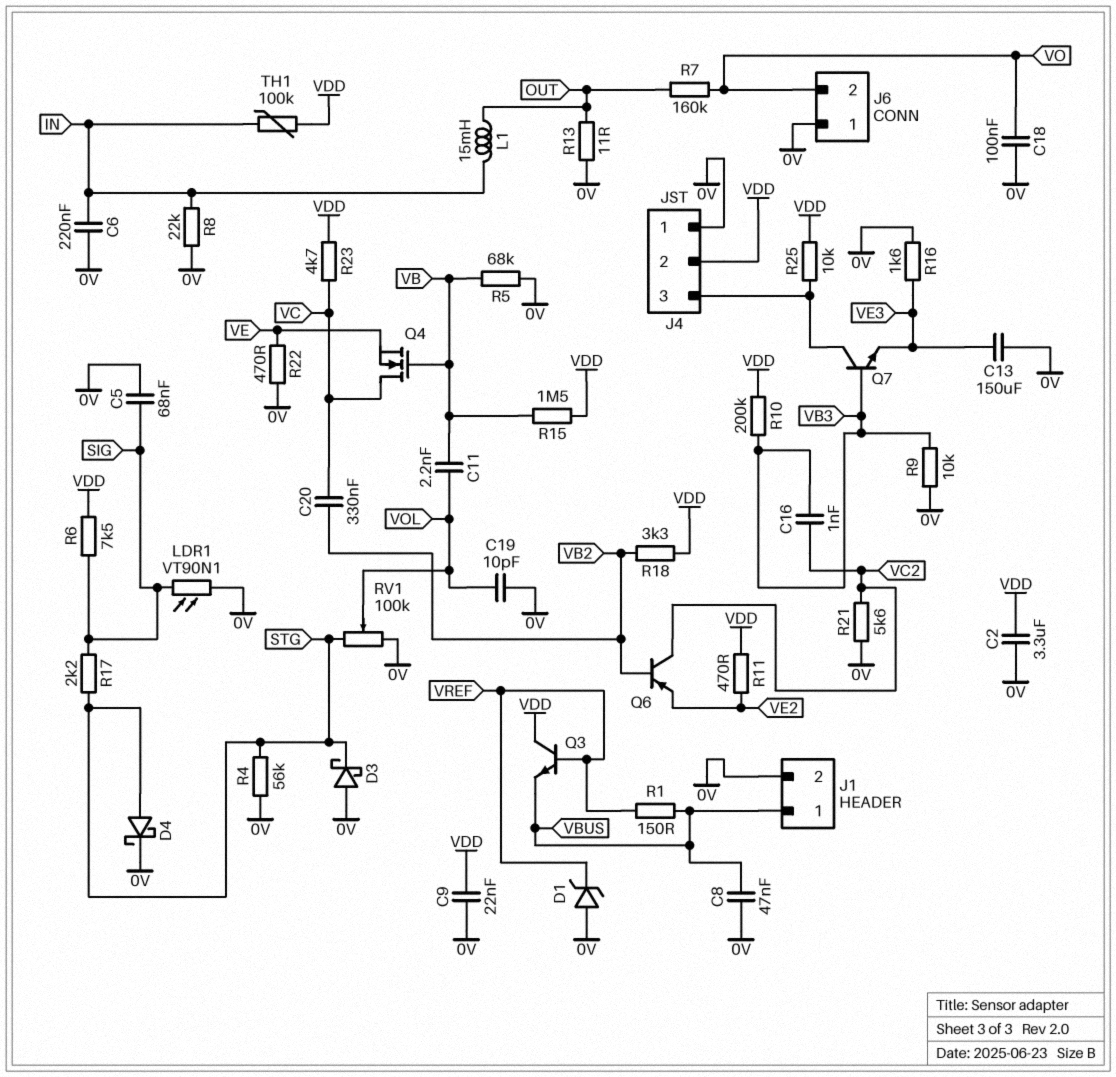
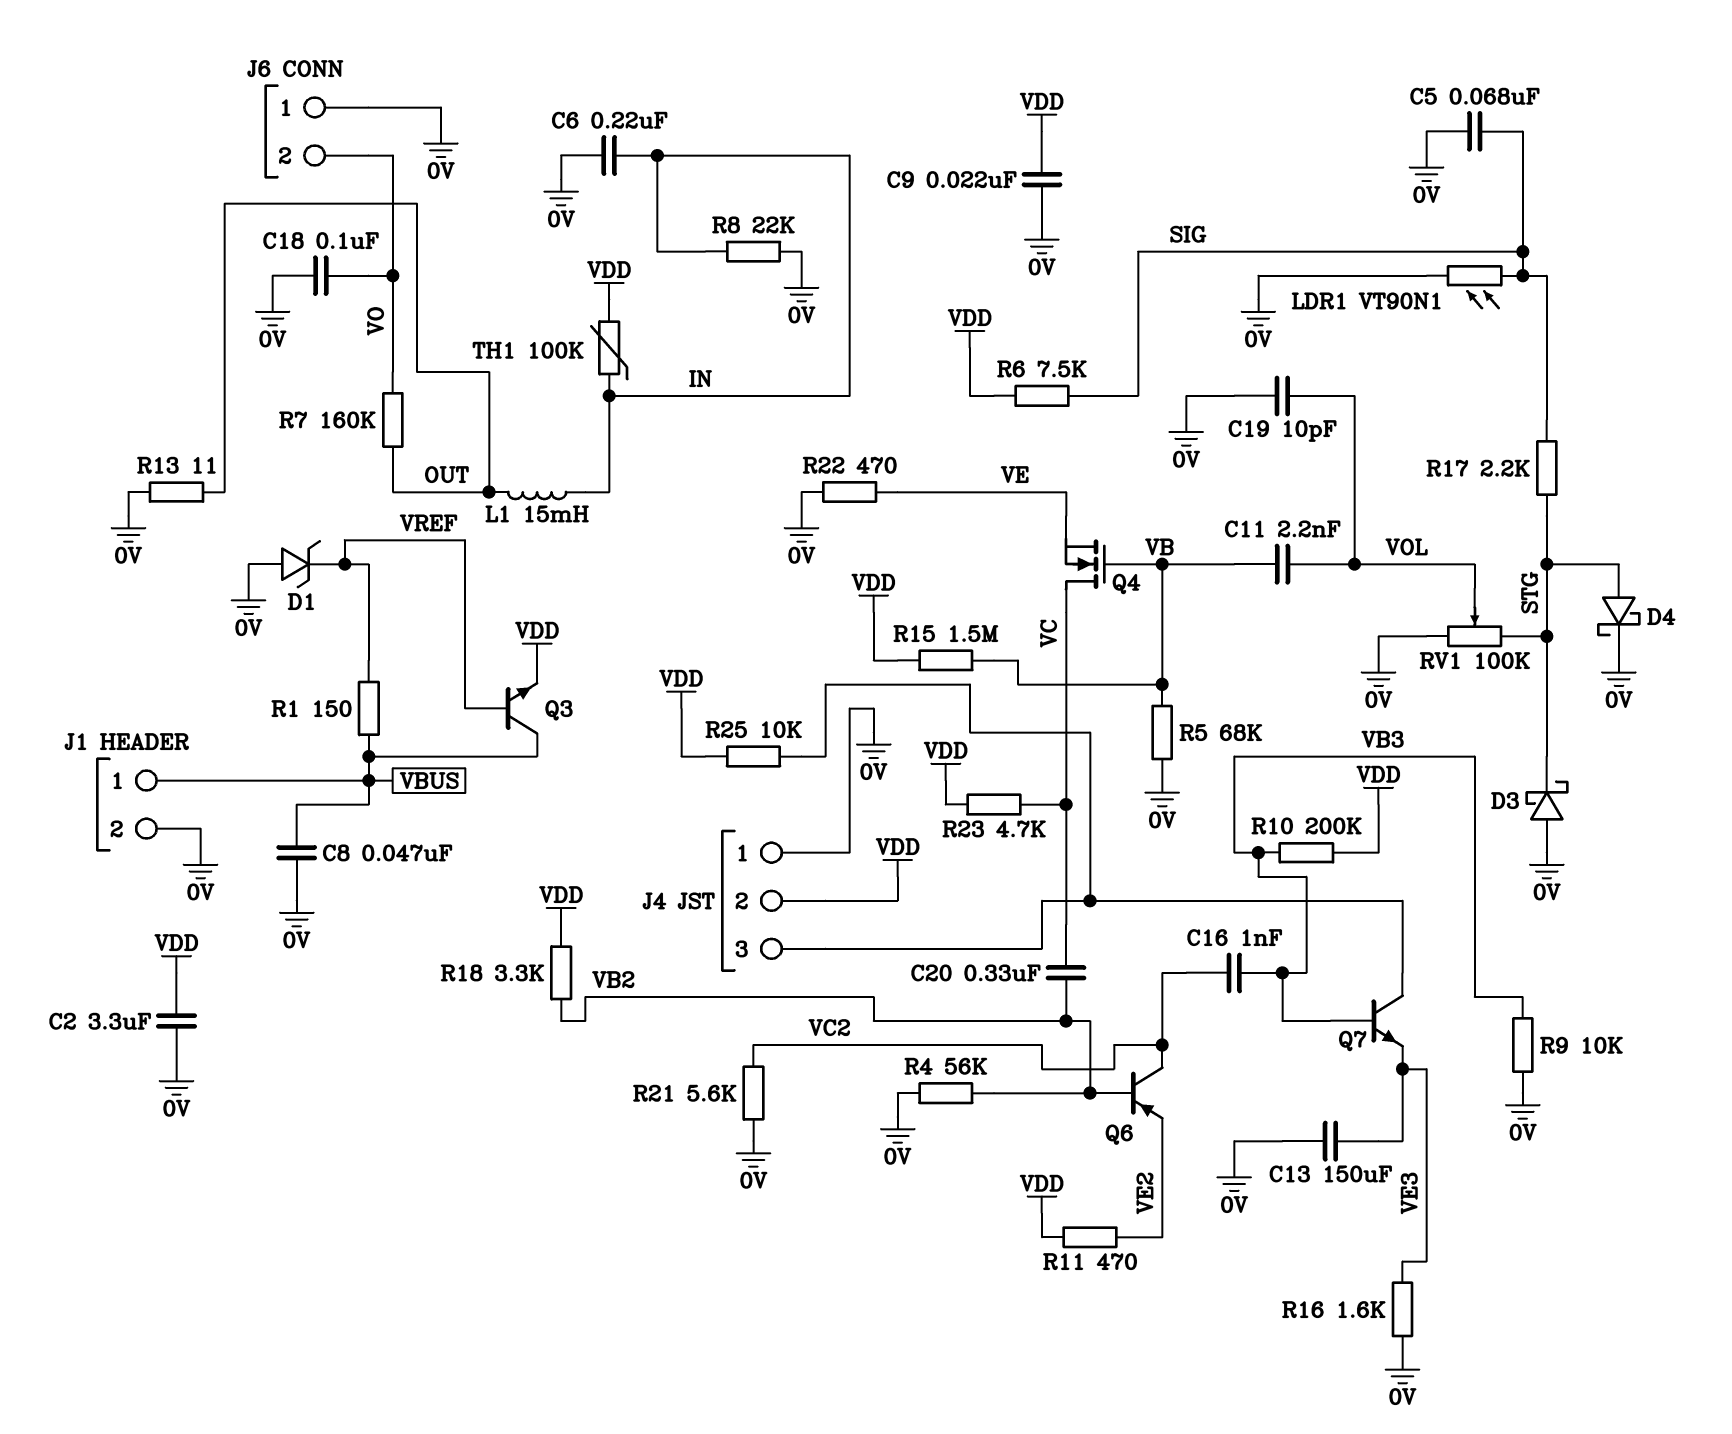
Q3: NPN (B VREF, C VDD, E VBUS) -> NPN (B VREF, C VBUS, E VDD)
R4: 56k (0V, STG) -> 56k (0V, VB2)

